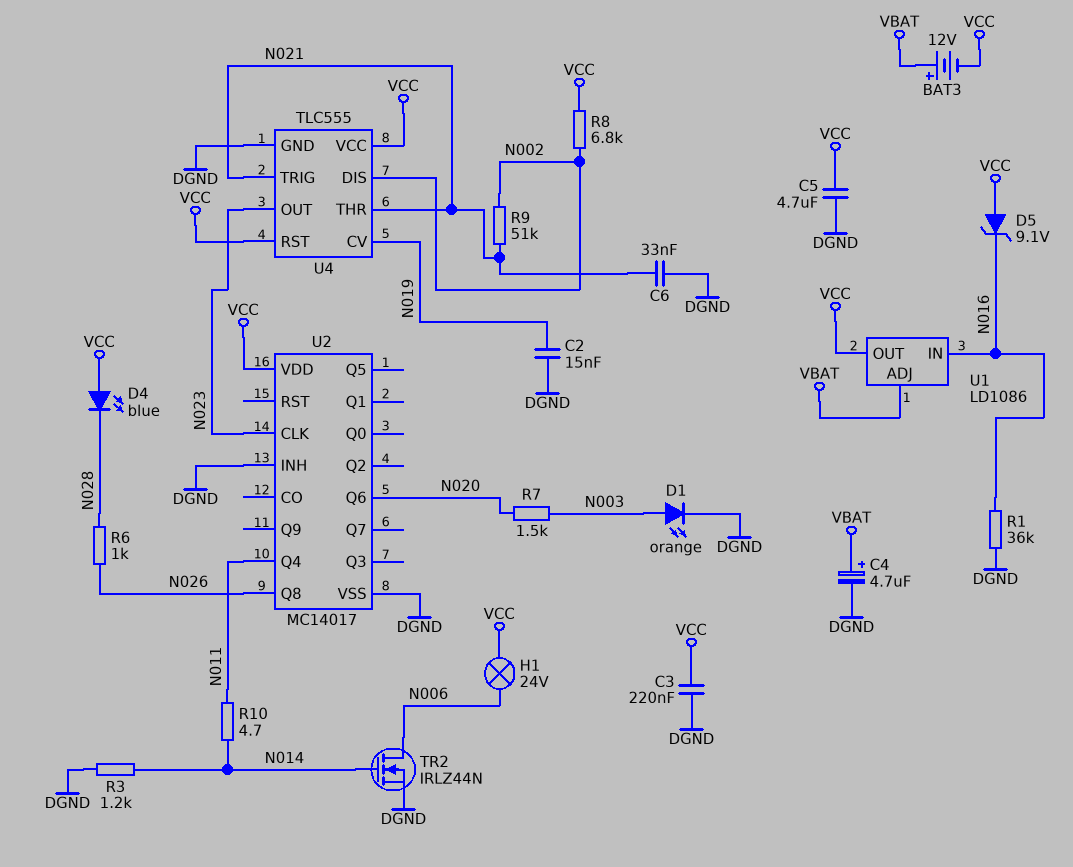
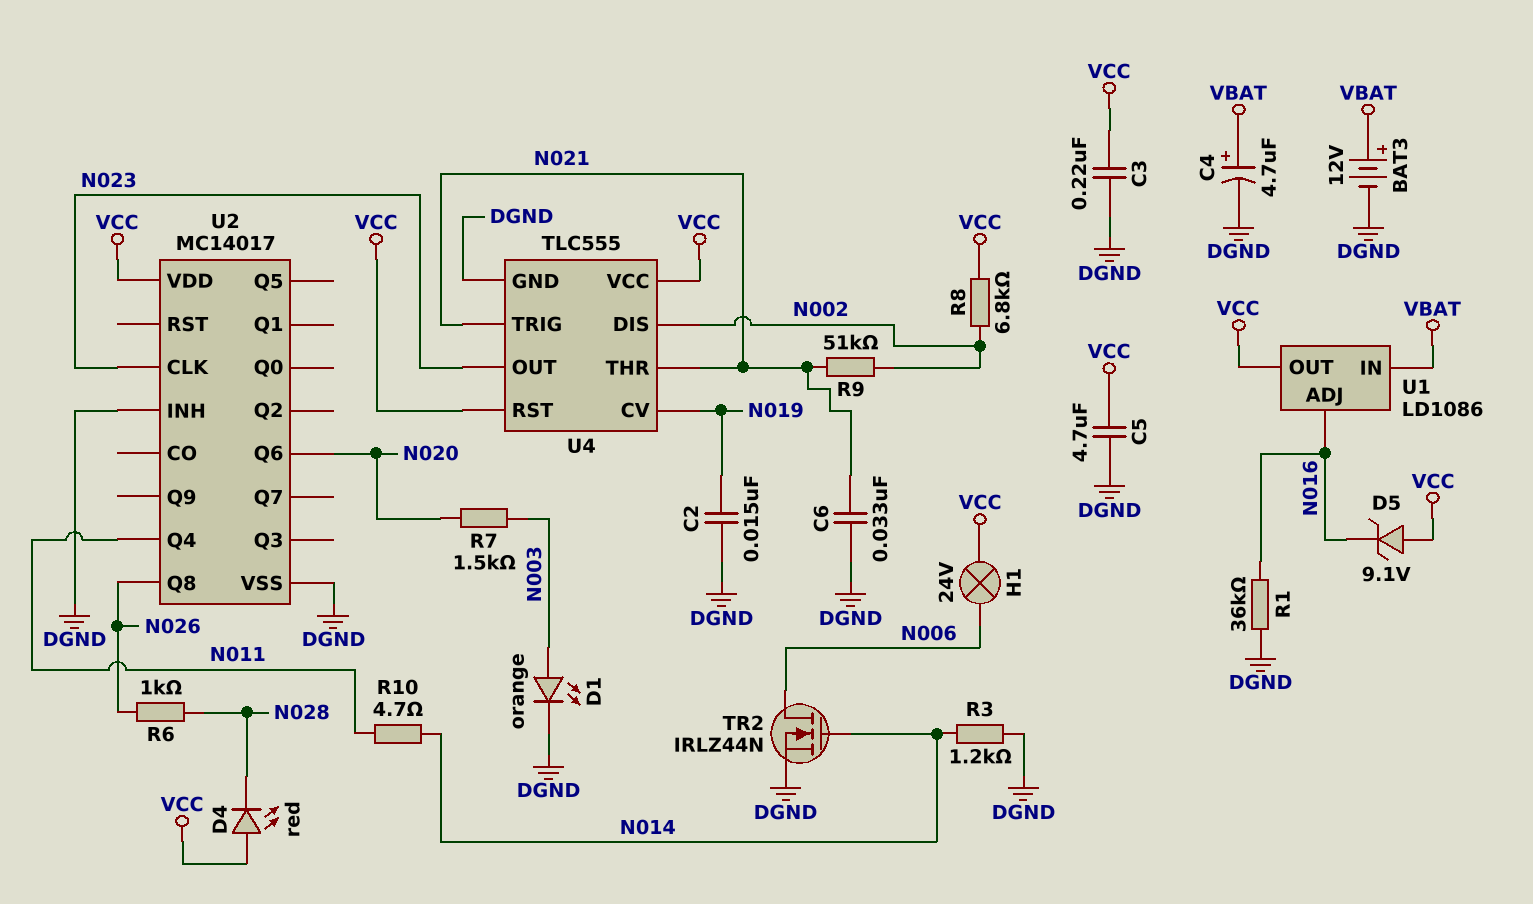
BAT3: 12V (plus VBAT, minus VCC) -> 12V (plus VBAT, minus DGND)
D4: LED blue (A VCC, K N028) -> LED red (A VCC, K N028)
U1 pin ADJ: VBAT -> N016
U1 pin IN: N016 -> VBAT

